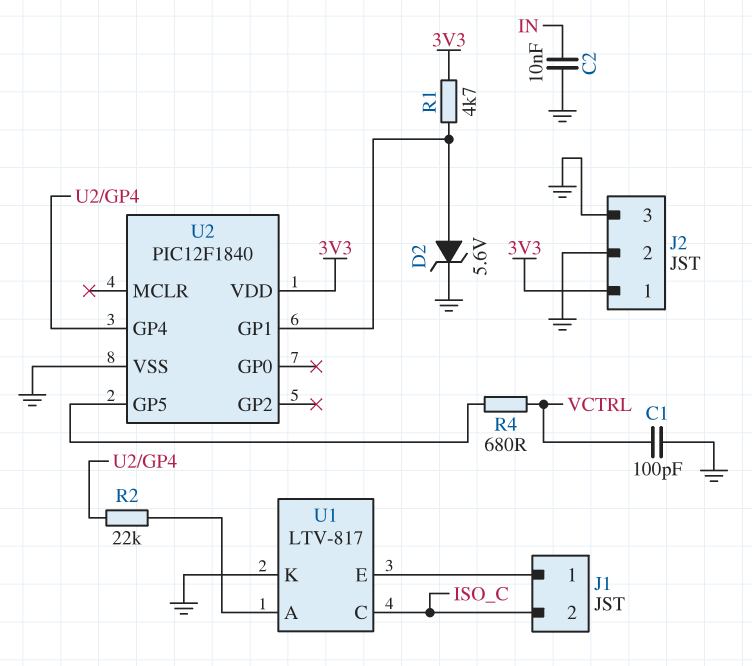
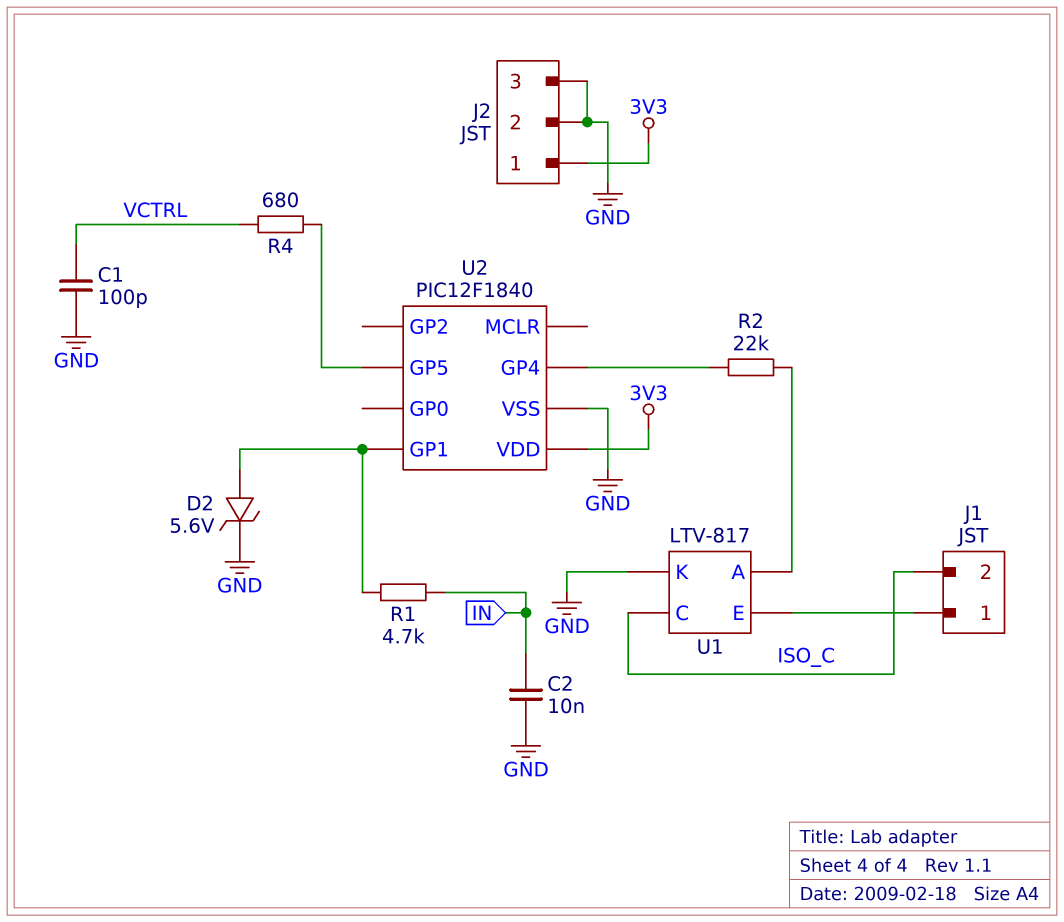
R1: 4.7k (3V3, U2/GP1) -> 4.7k (IN, U2/GP1)

